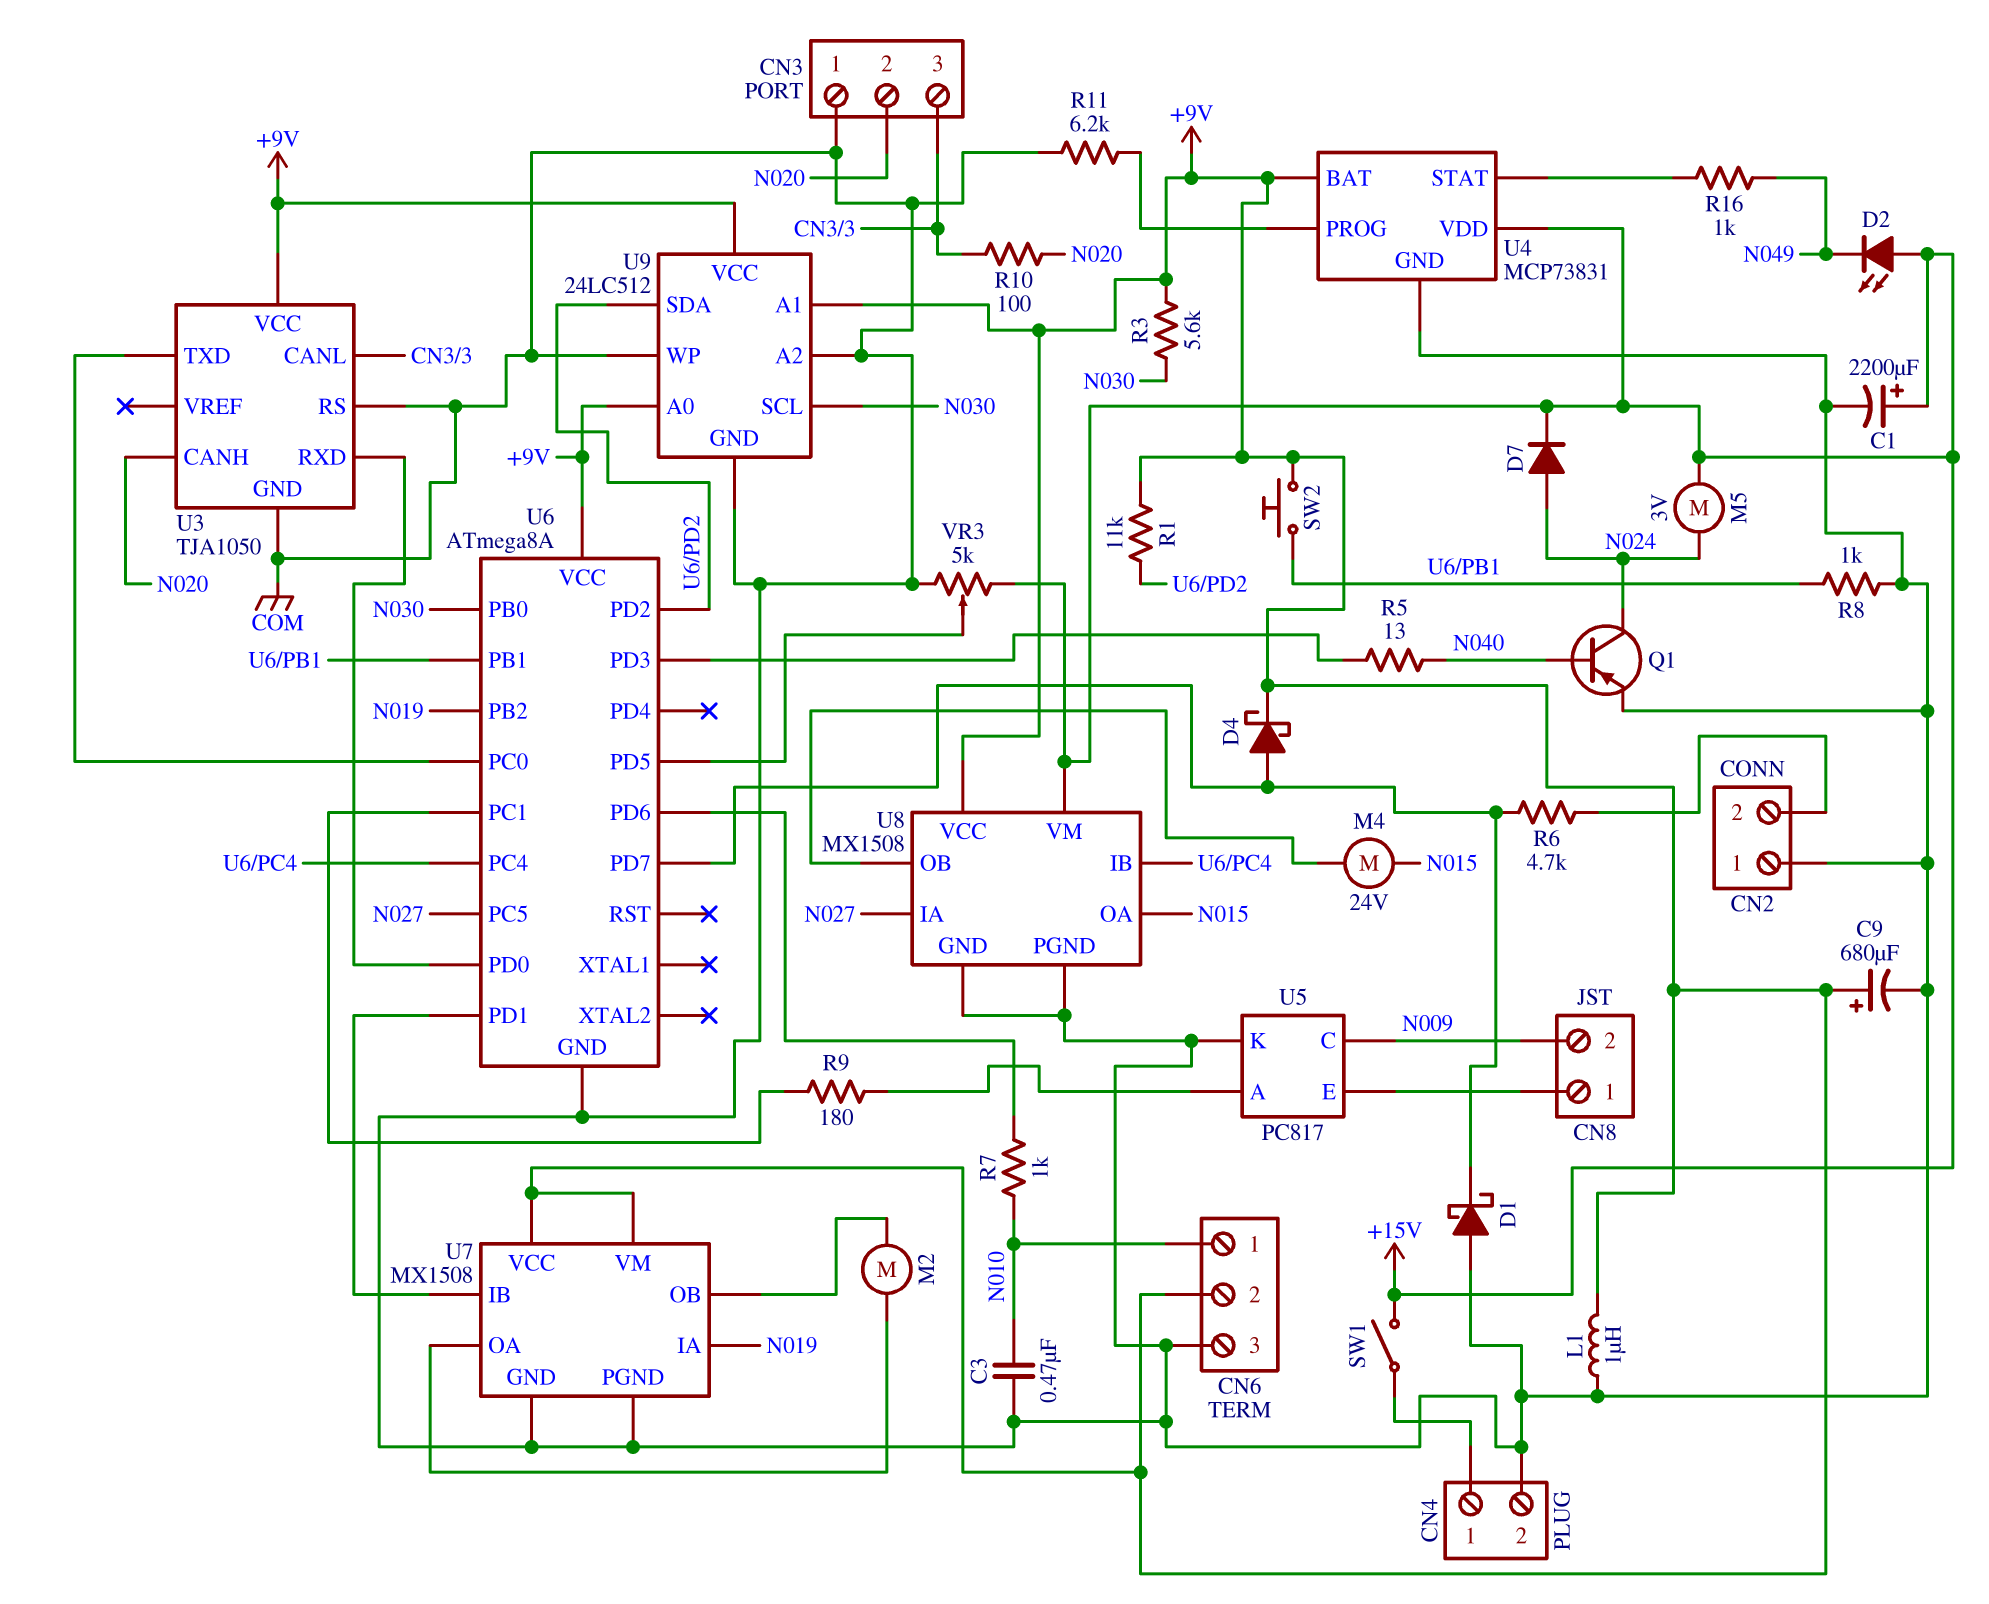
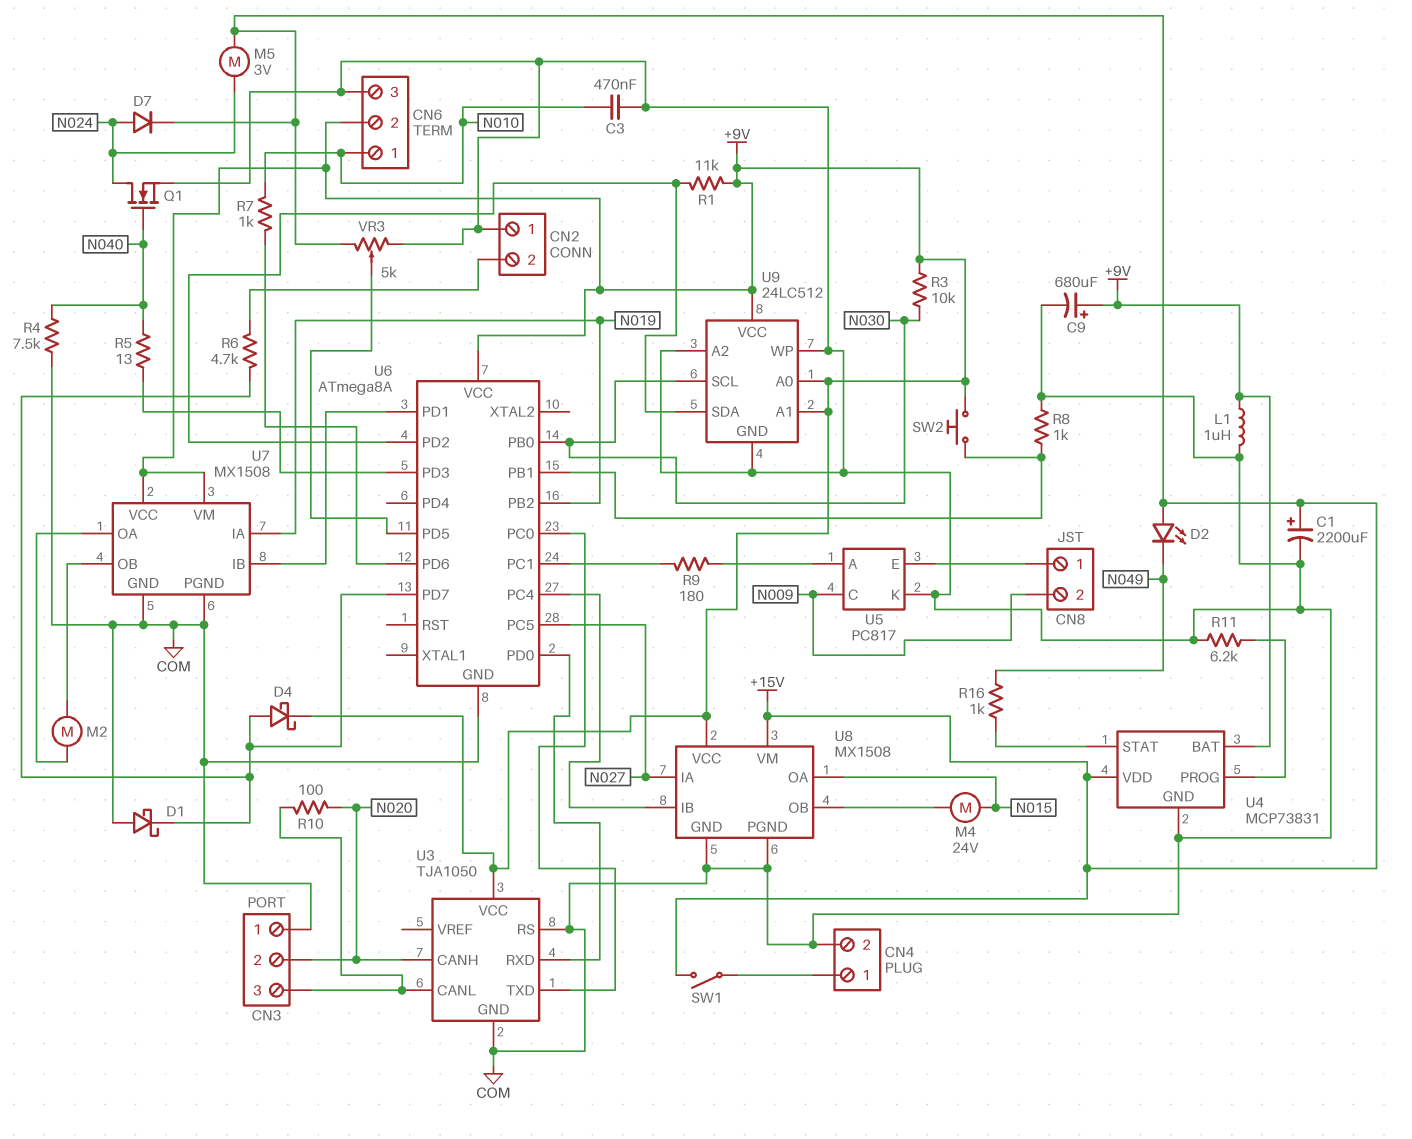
Q1: PNP (B N040, C N024, E COM) -> NMOS (G N040, D N024, S COM)
R3: 5.6k (+9V, N030) -> 10k (+9V, N030)
R4: none -> 7.5k (COM, N040)

